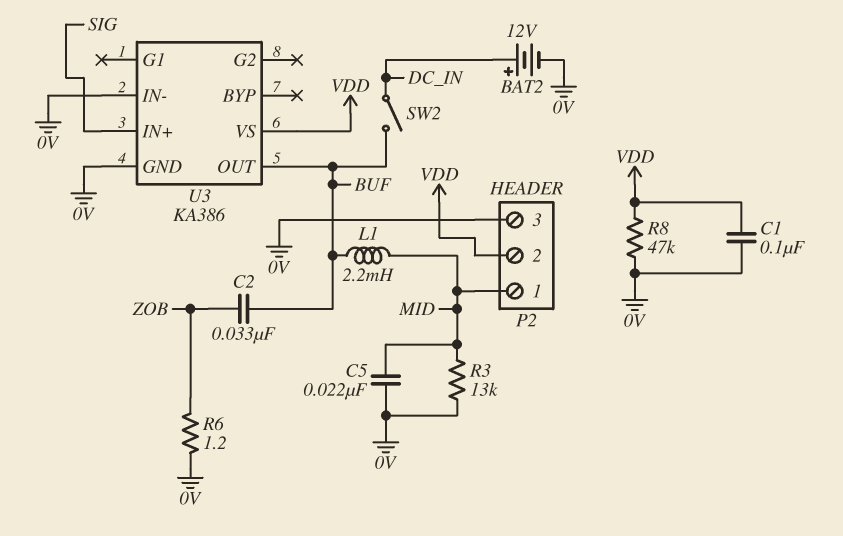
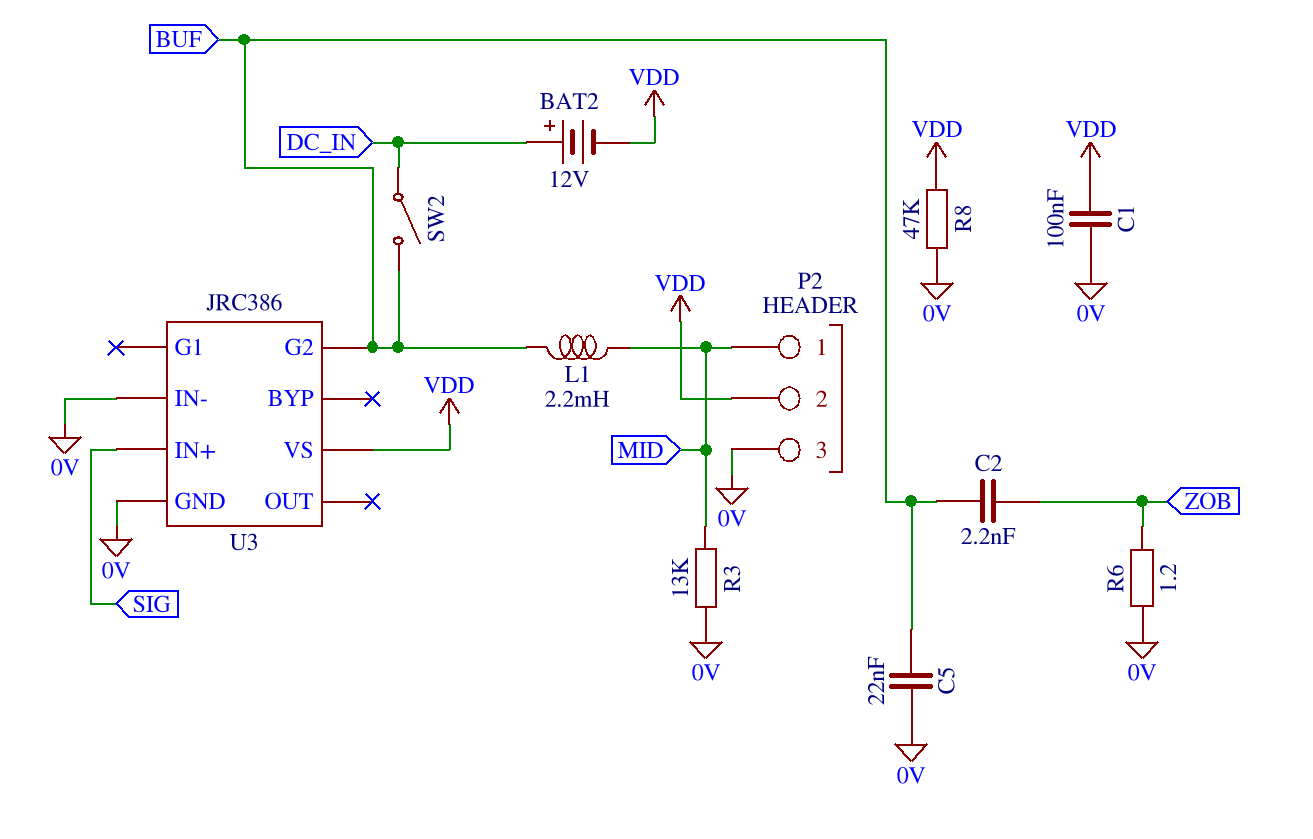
BAT2: 12V (plus DC_IN, minus 0V) -> 12V (plus DC_IN, minus VDD)
C2: 33nF (BUF, ZOB) -> 2.2nF (BUF, ZOB)
C5: 22nF (0V, MID) -> 22nF (0V, BUF)
U3: KA386 -> JRC386
U3 pin G2: none -> BUF
U3 pin OUT: BUF -> none

